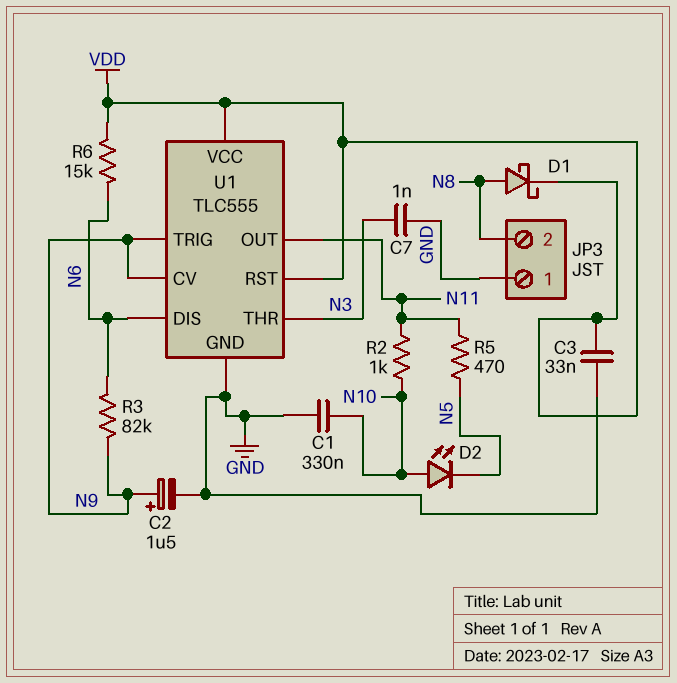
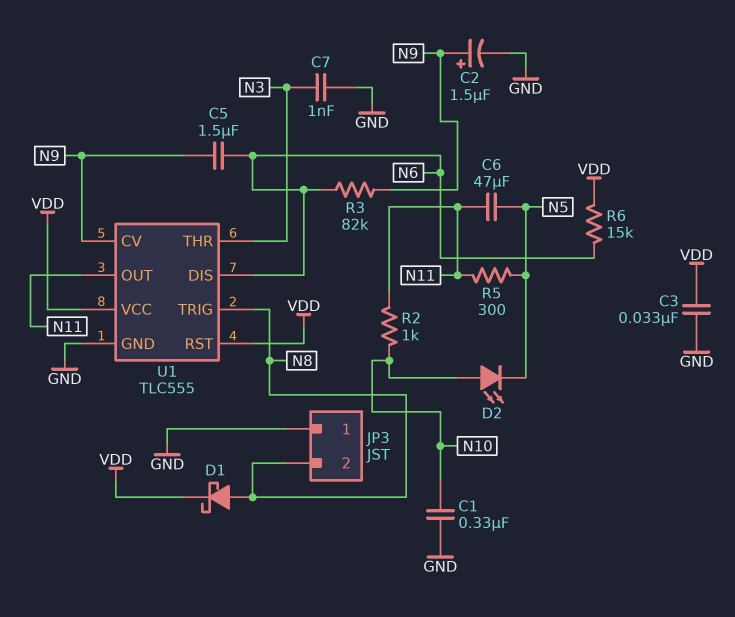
C5: none -> 1.5uF (N6, N9)
C6: none -> 47uF (N5, N11)
R5: 470 (N5, N11) -> 300 (N5, N11)
U1 pin TRIG: N9 -> N8

